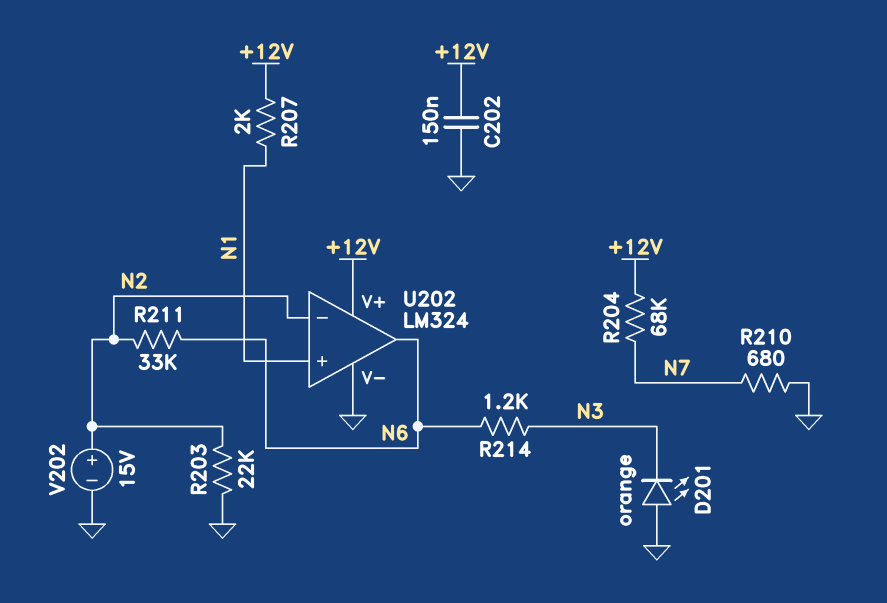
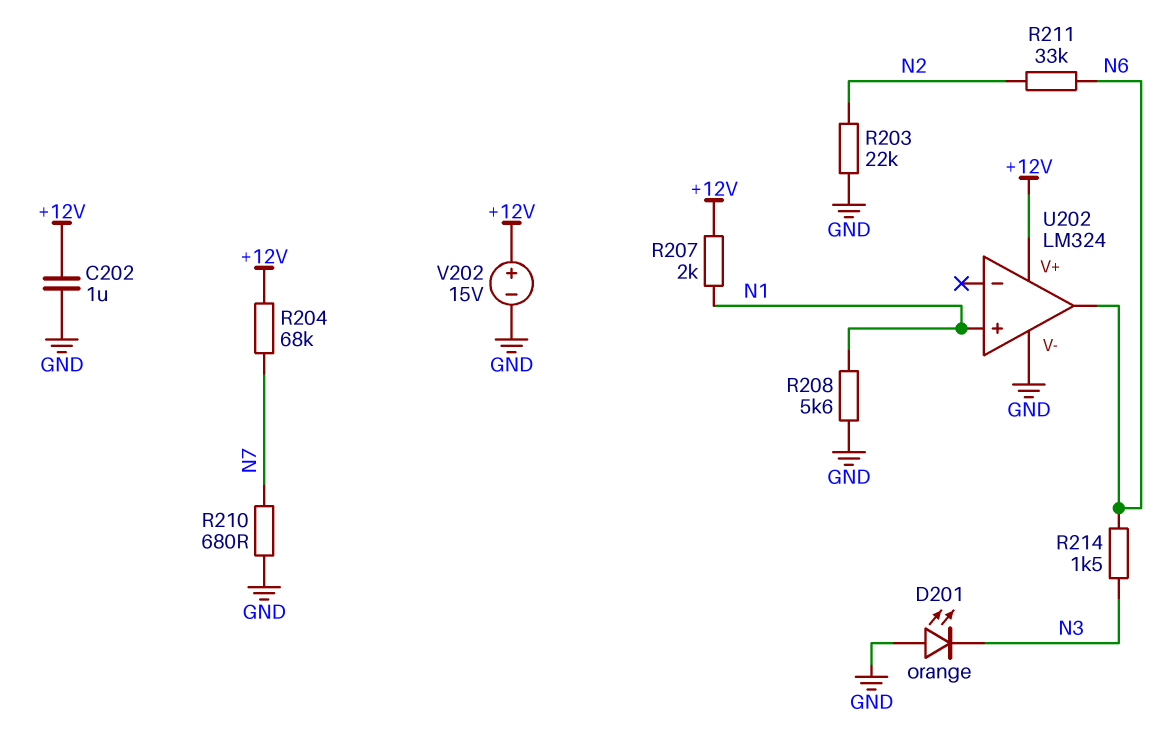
C202: 150nF (+12V, GND) -> 1uF (+12V, GND)
R208: none -> 5.6k (GND, N1)
R214: 1.2k (N3, N6) -> 1.5k (N3, N6)
U202 pin in-: N2 -> none
V202: 15V (plus N2, minus GND) -> 15V (plus +12V, minus GND)

